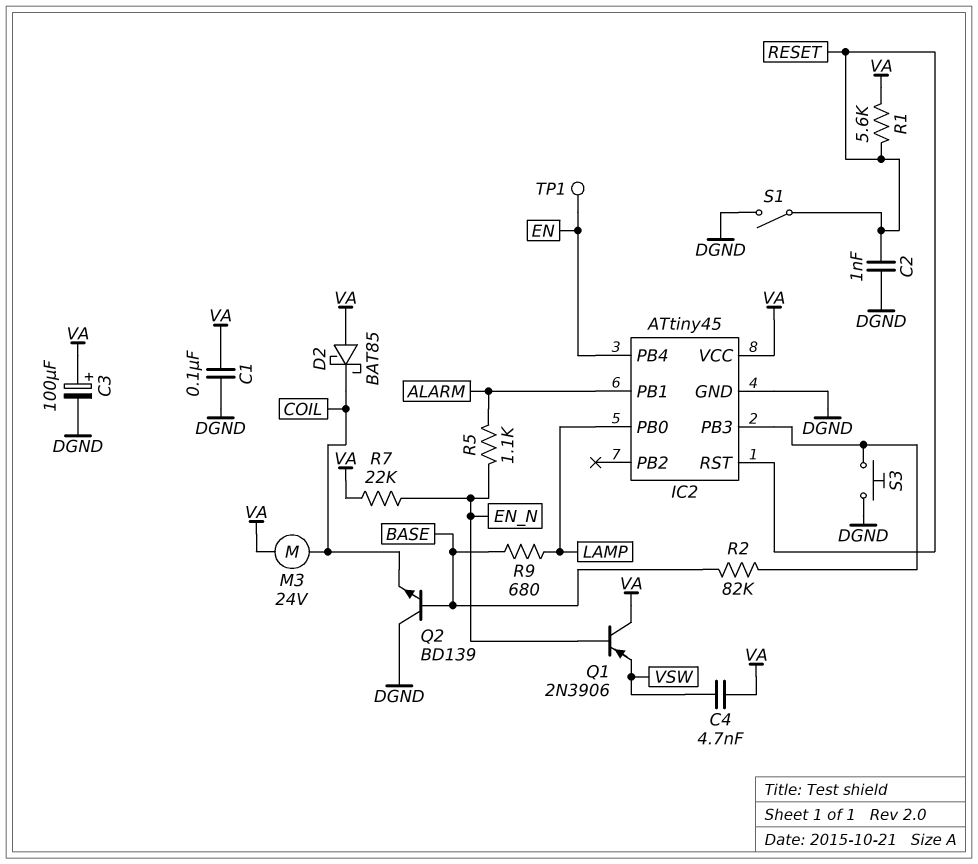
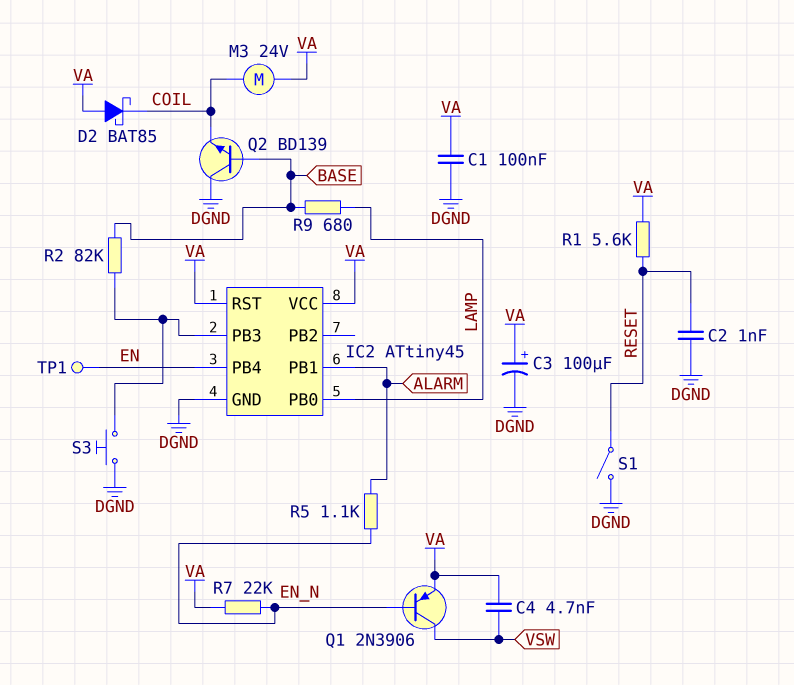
IC2 pin RST: RESET -> VA
Q1: PNP 2N3906 (B EN_N, C VA, E VSW) -> PNP 2N3906 (B EN_N, C VSW, E VA)

